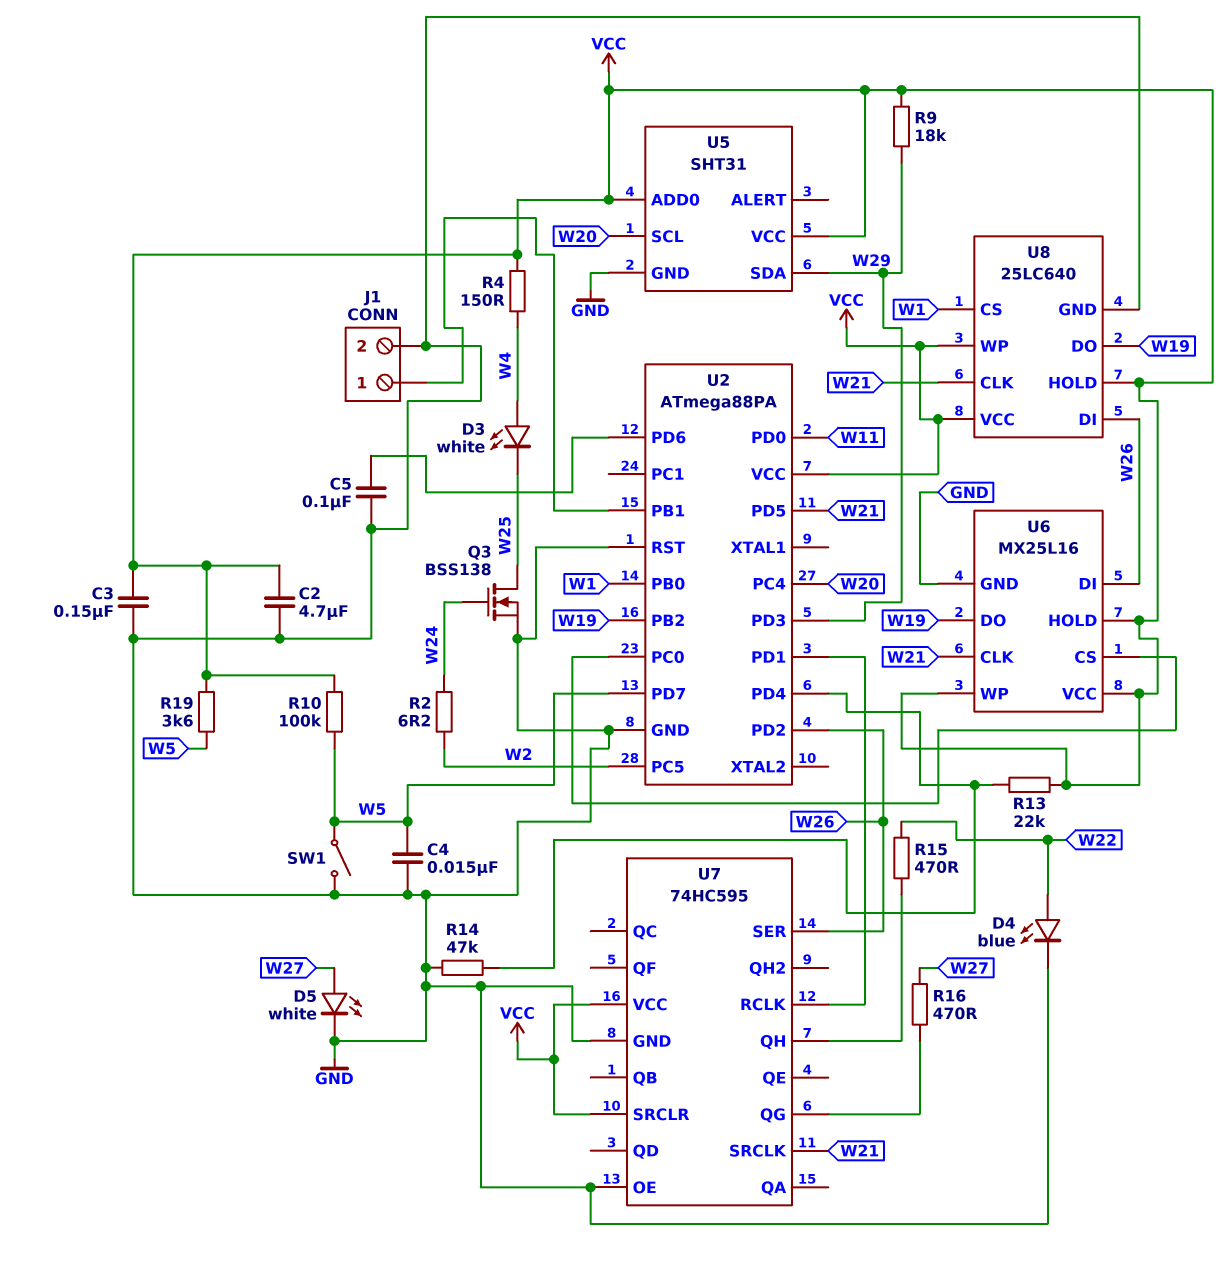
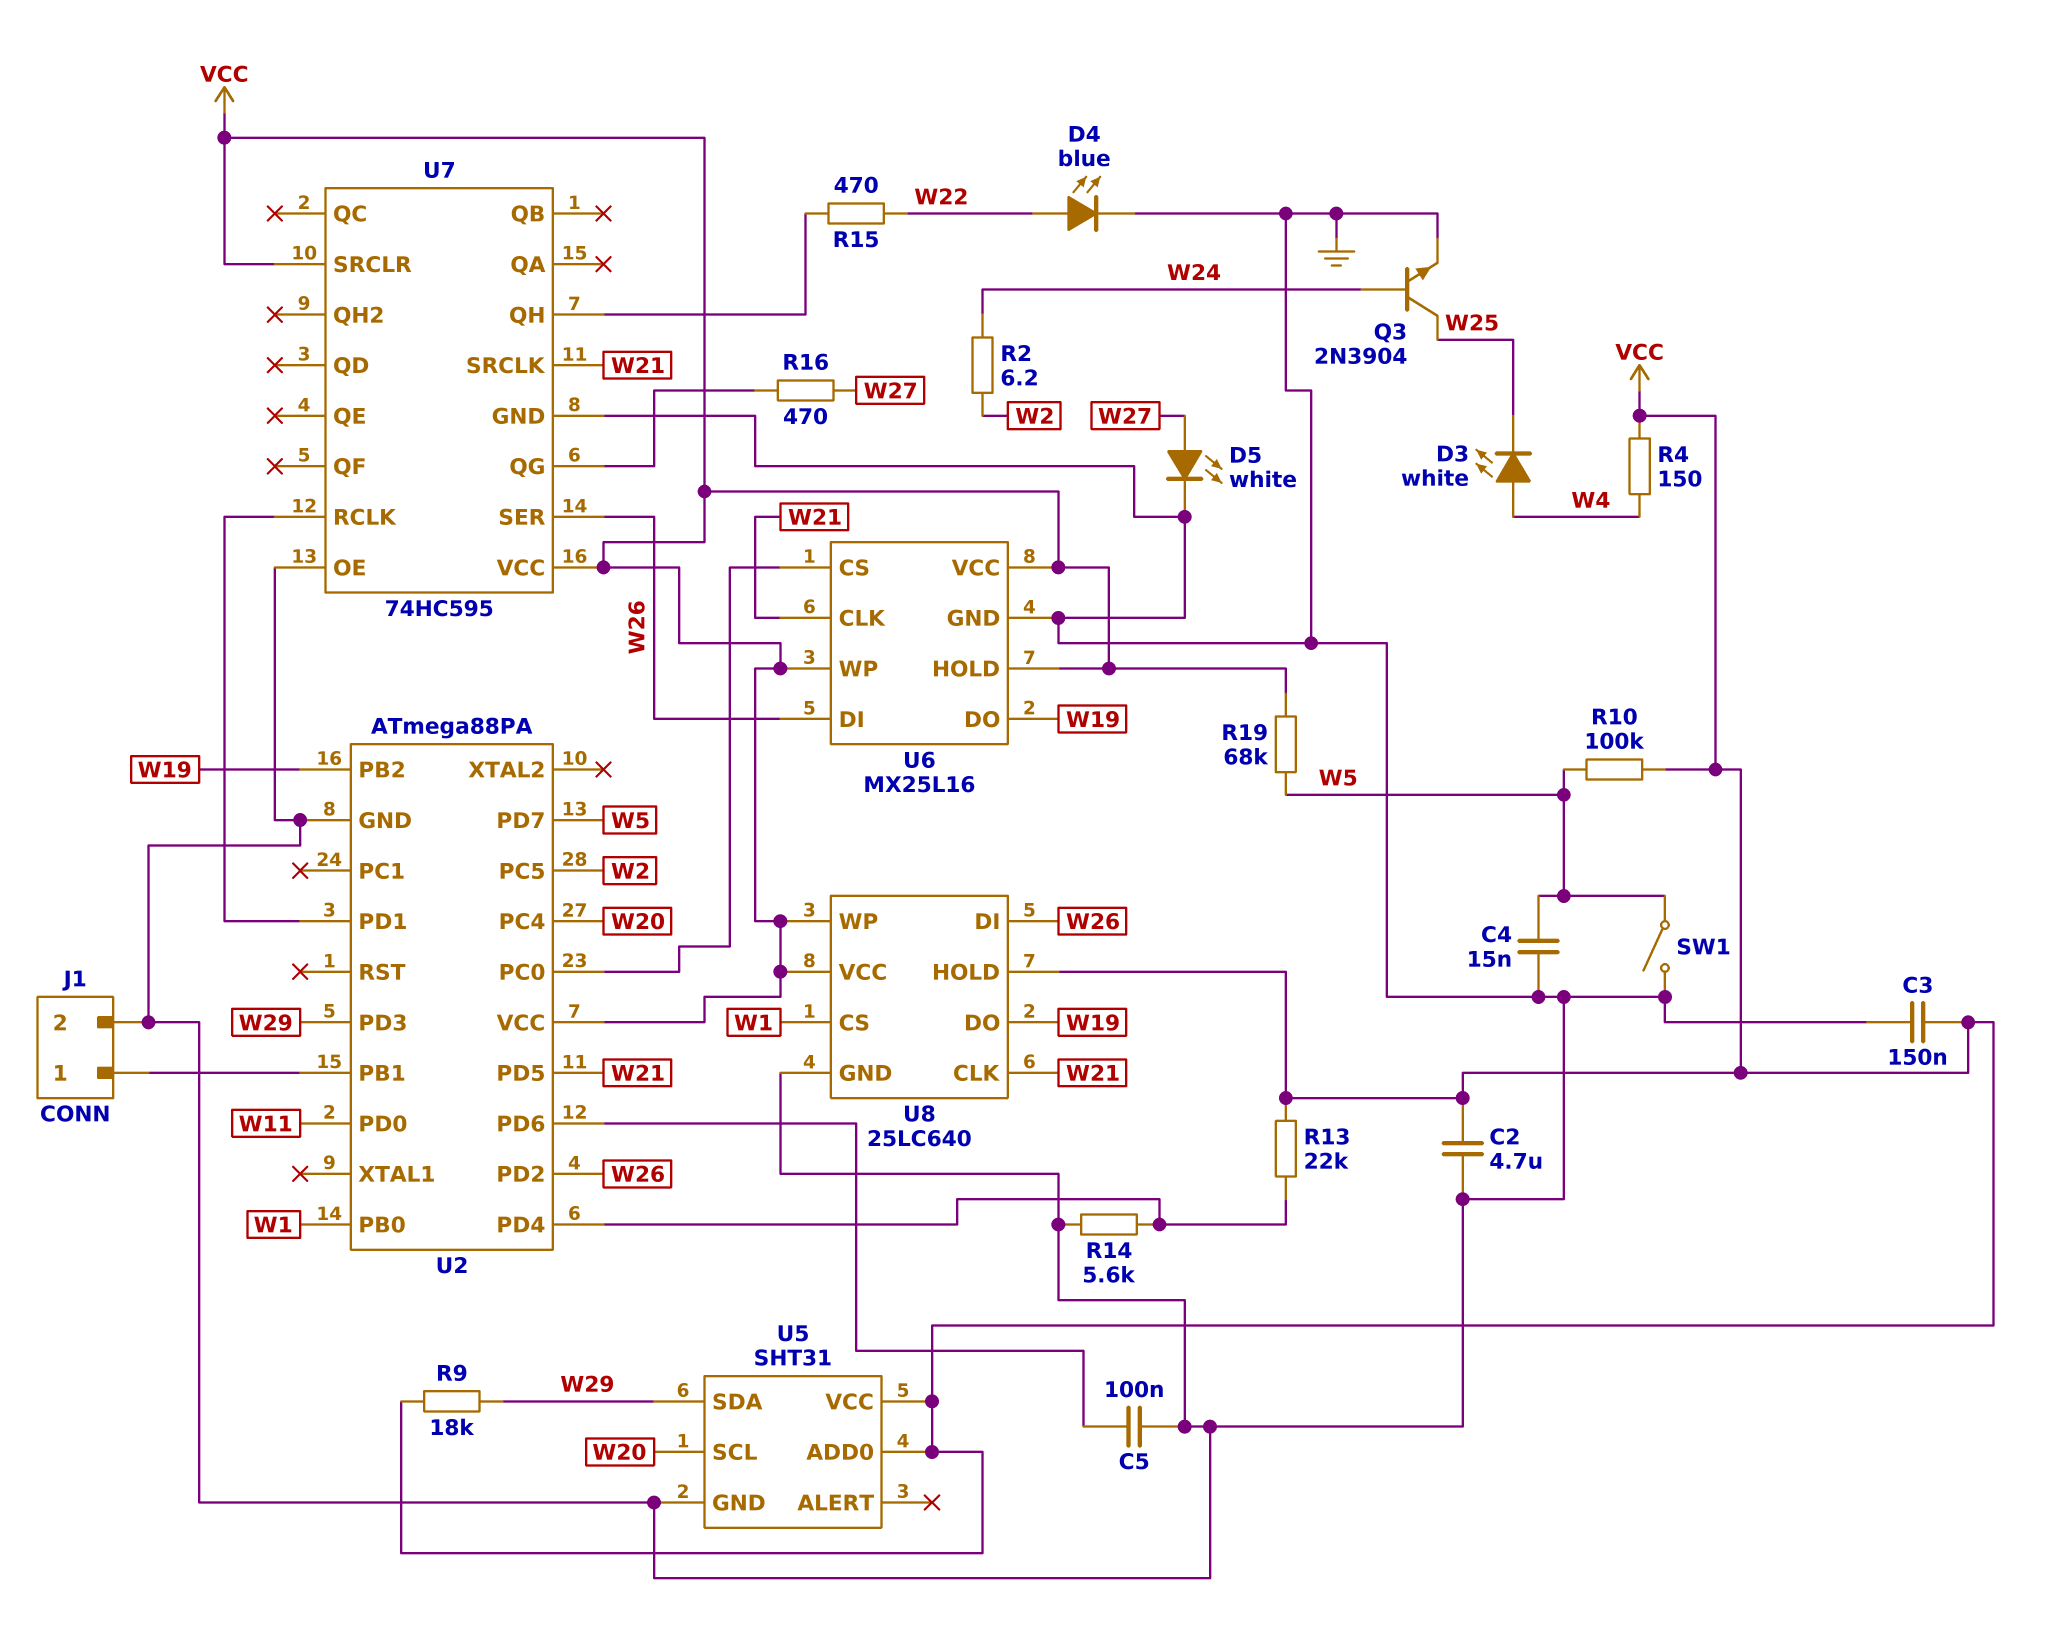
Q3: NMOS BSS138 (G W24, D W25, S GND) -> NPN 2N3904 (B W24, C W25, E GND)
R14: 47k (GND, U2/PD4) -> 5.6k (GND, U2/PD4)
R19: 3.6k (VCC, W5) -> 68k (VCC, W5)
U2 pin RST: GND -> none

